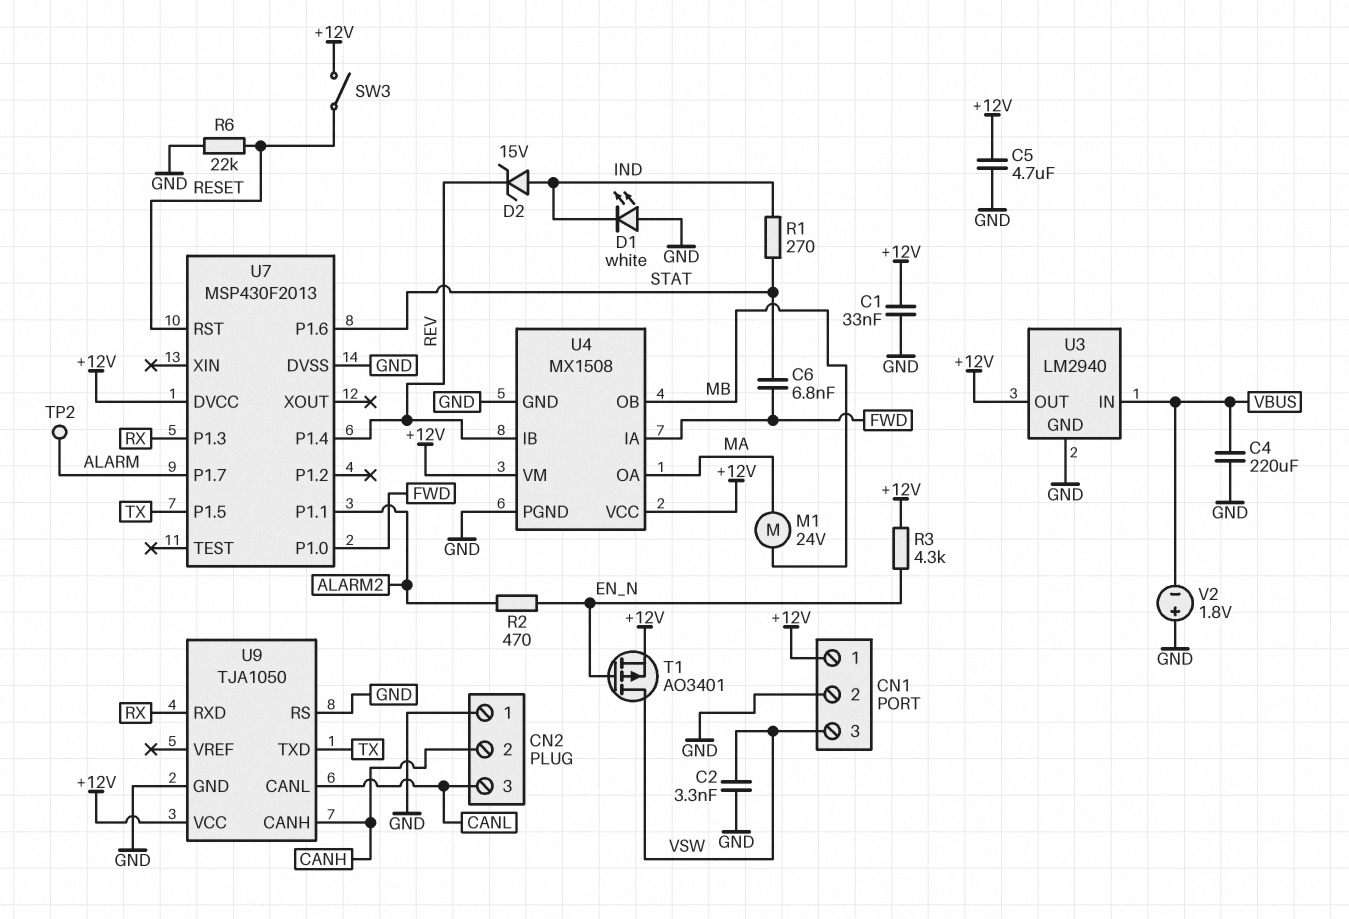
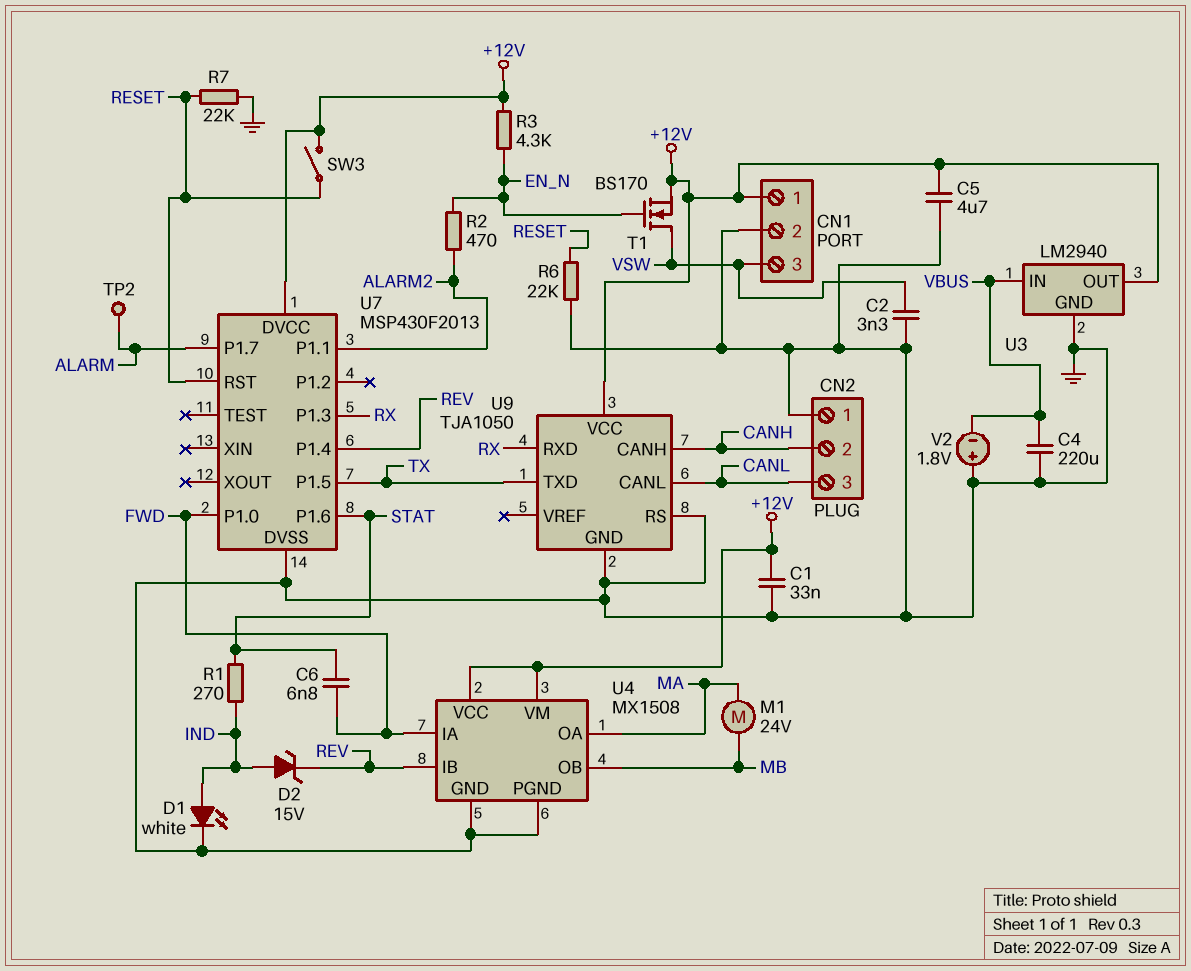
D1: LED white (A GND, K IND) -> LED white (A IND, K GND)
R7: none -> 22k (GND, RESET)
T1: PMOS AO3401 (G EN_N, D VSW, S +12V) -> NMOS BS170 (G EN_N, D VSW, S +12V)

